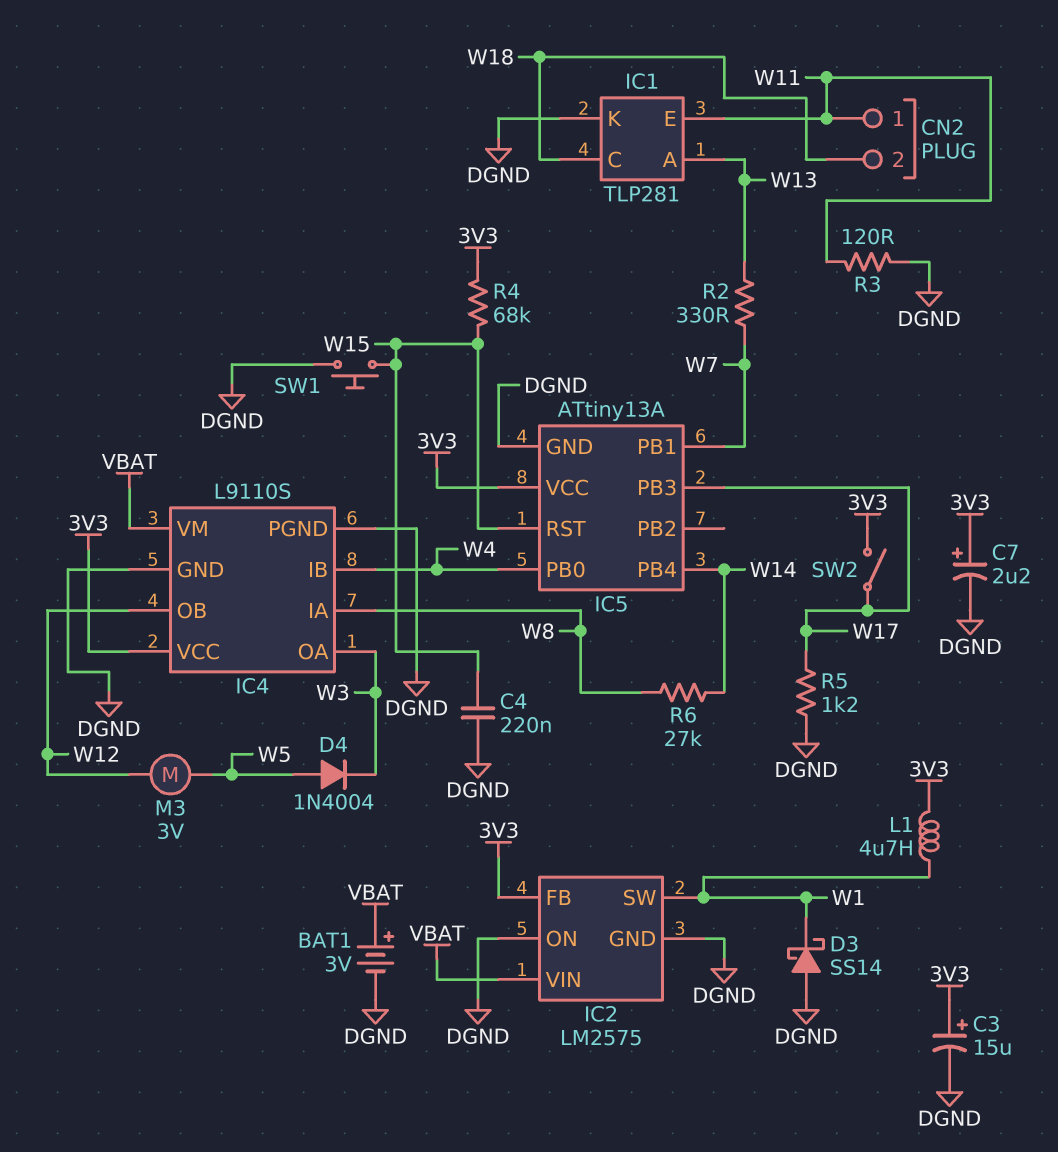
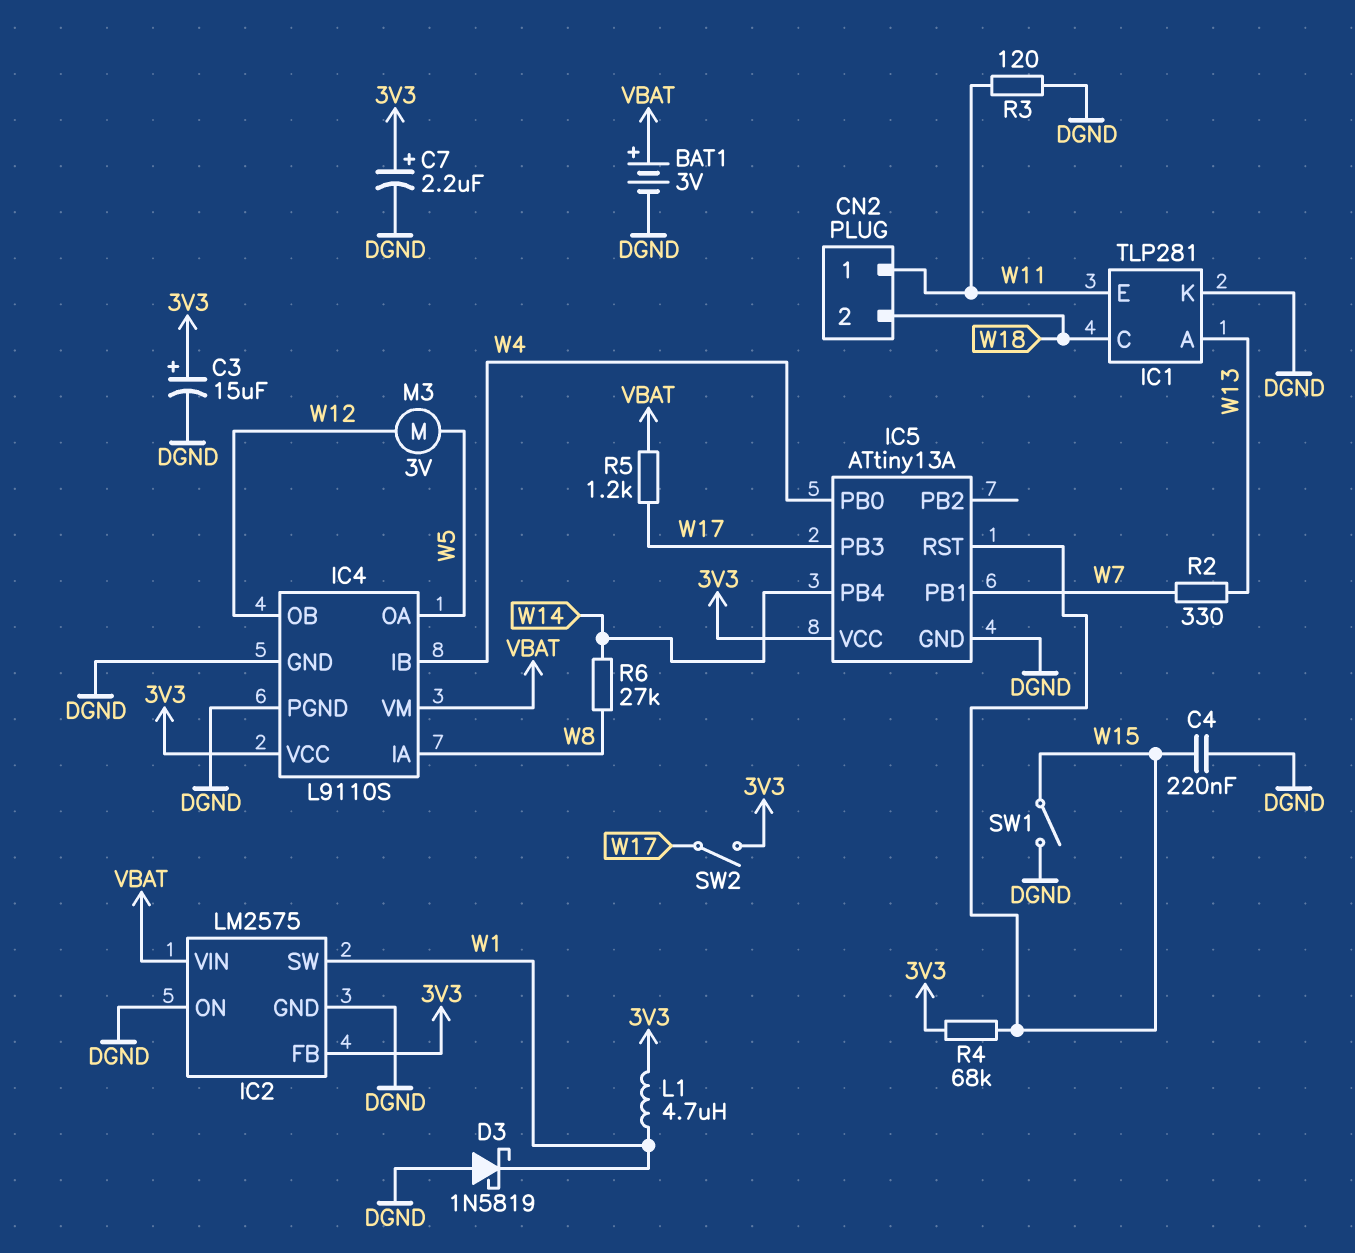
D3: schottky SS14 (A DGND, K W1) -> schottky 1N5819 (A DGND, K W1)
D4: diode 1N4004 (A W5, K W3) -> none
IC4 pin OA: W3 -> W5
R5: 1.2k (DGND, W17) -> 1.2k (VBAT, W17)
SW1: button (DGND, W15) -> switch (DGND, W15)

